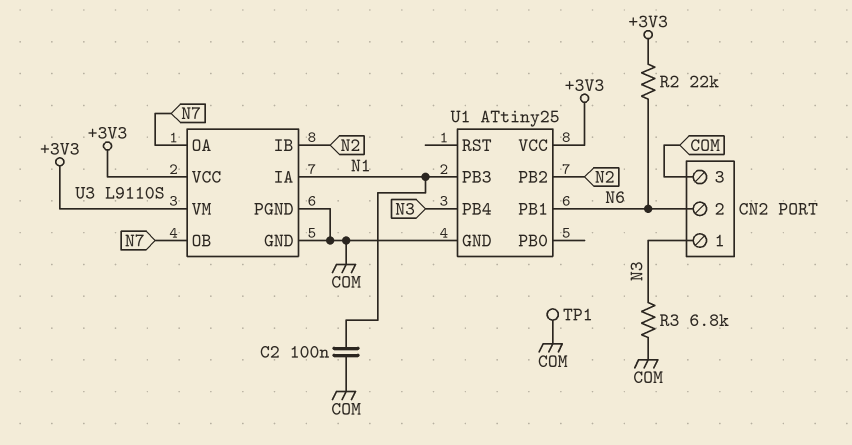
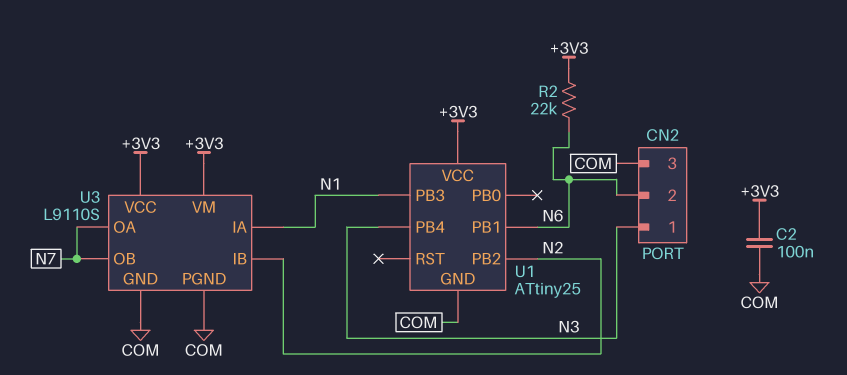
C2: 100nF (COM, N1) -> 100nF (+3V3, COM)
R3: 6.8k (COM, N3) -> none
TP1: test point (COM) -> none

